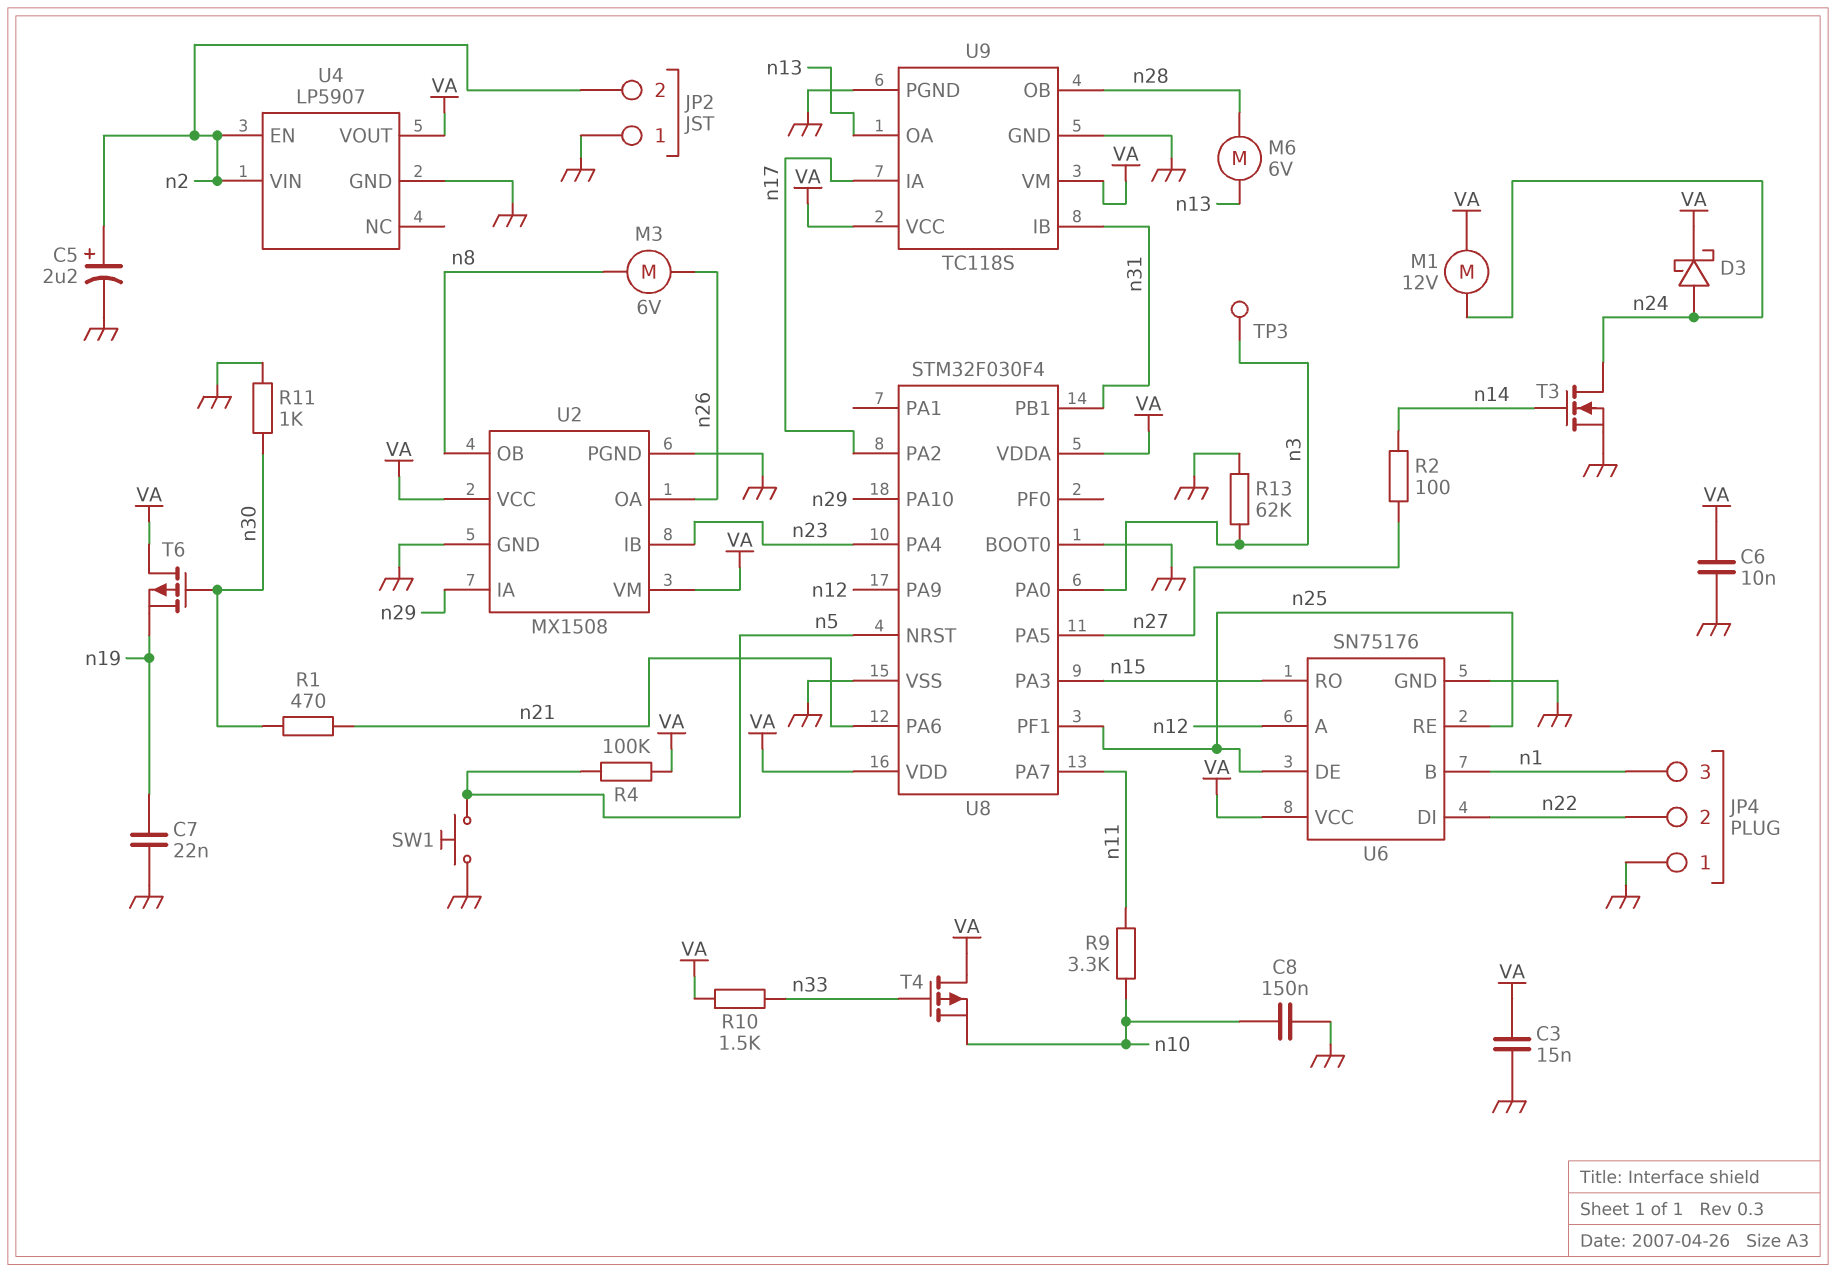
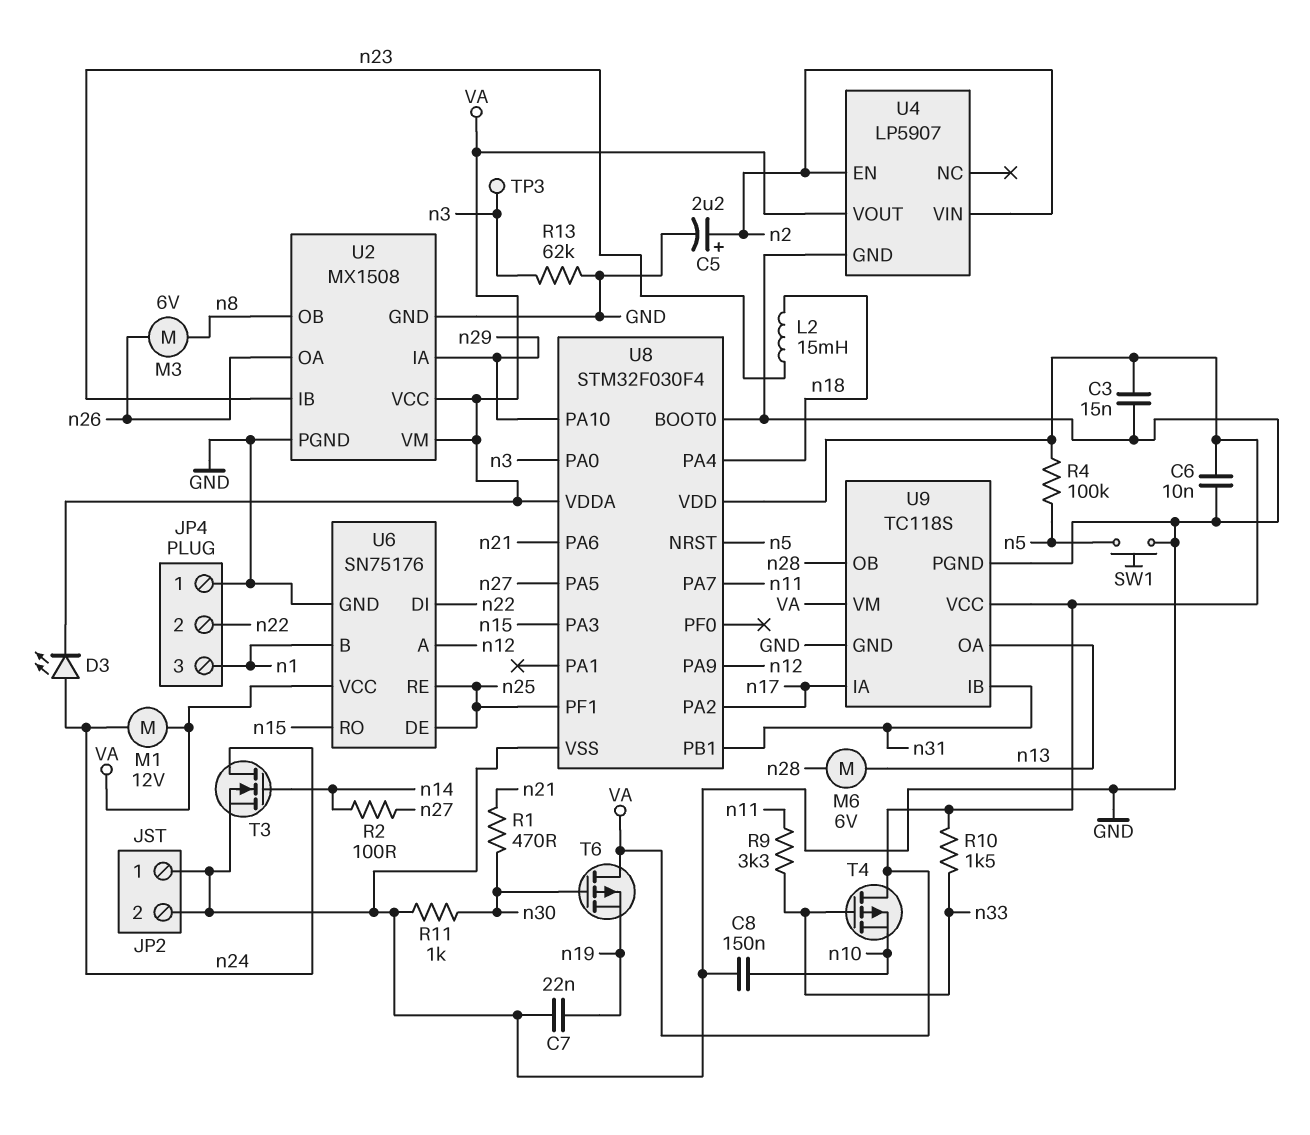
D3: schottky (A n24, K VA) -> LED (A n24, K VA)
JP2 pin 2: n2 -> GND
L2: none -> 15mH (n18, n23)
R9: 3.3k (n10, n11) -> 3.3k (n11, n33)
U8 pin PA4: n23 -> n18

